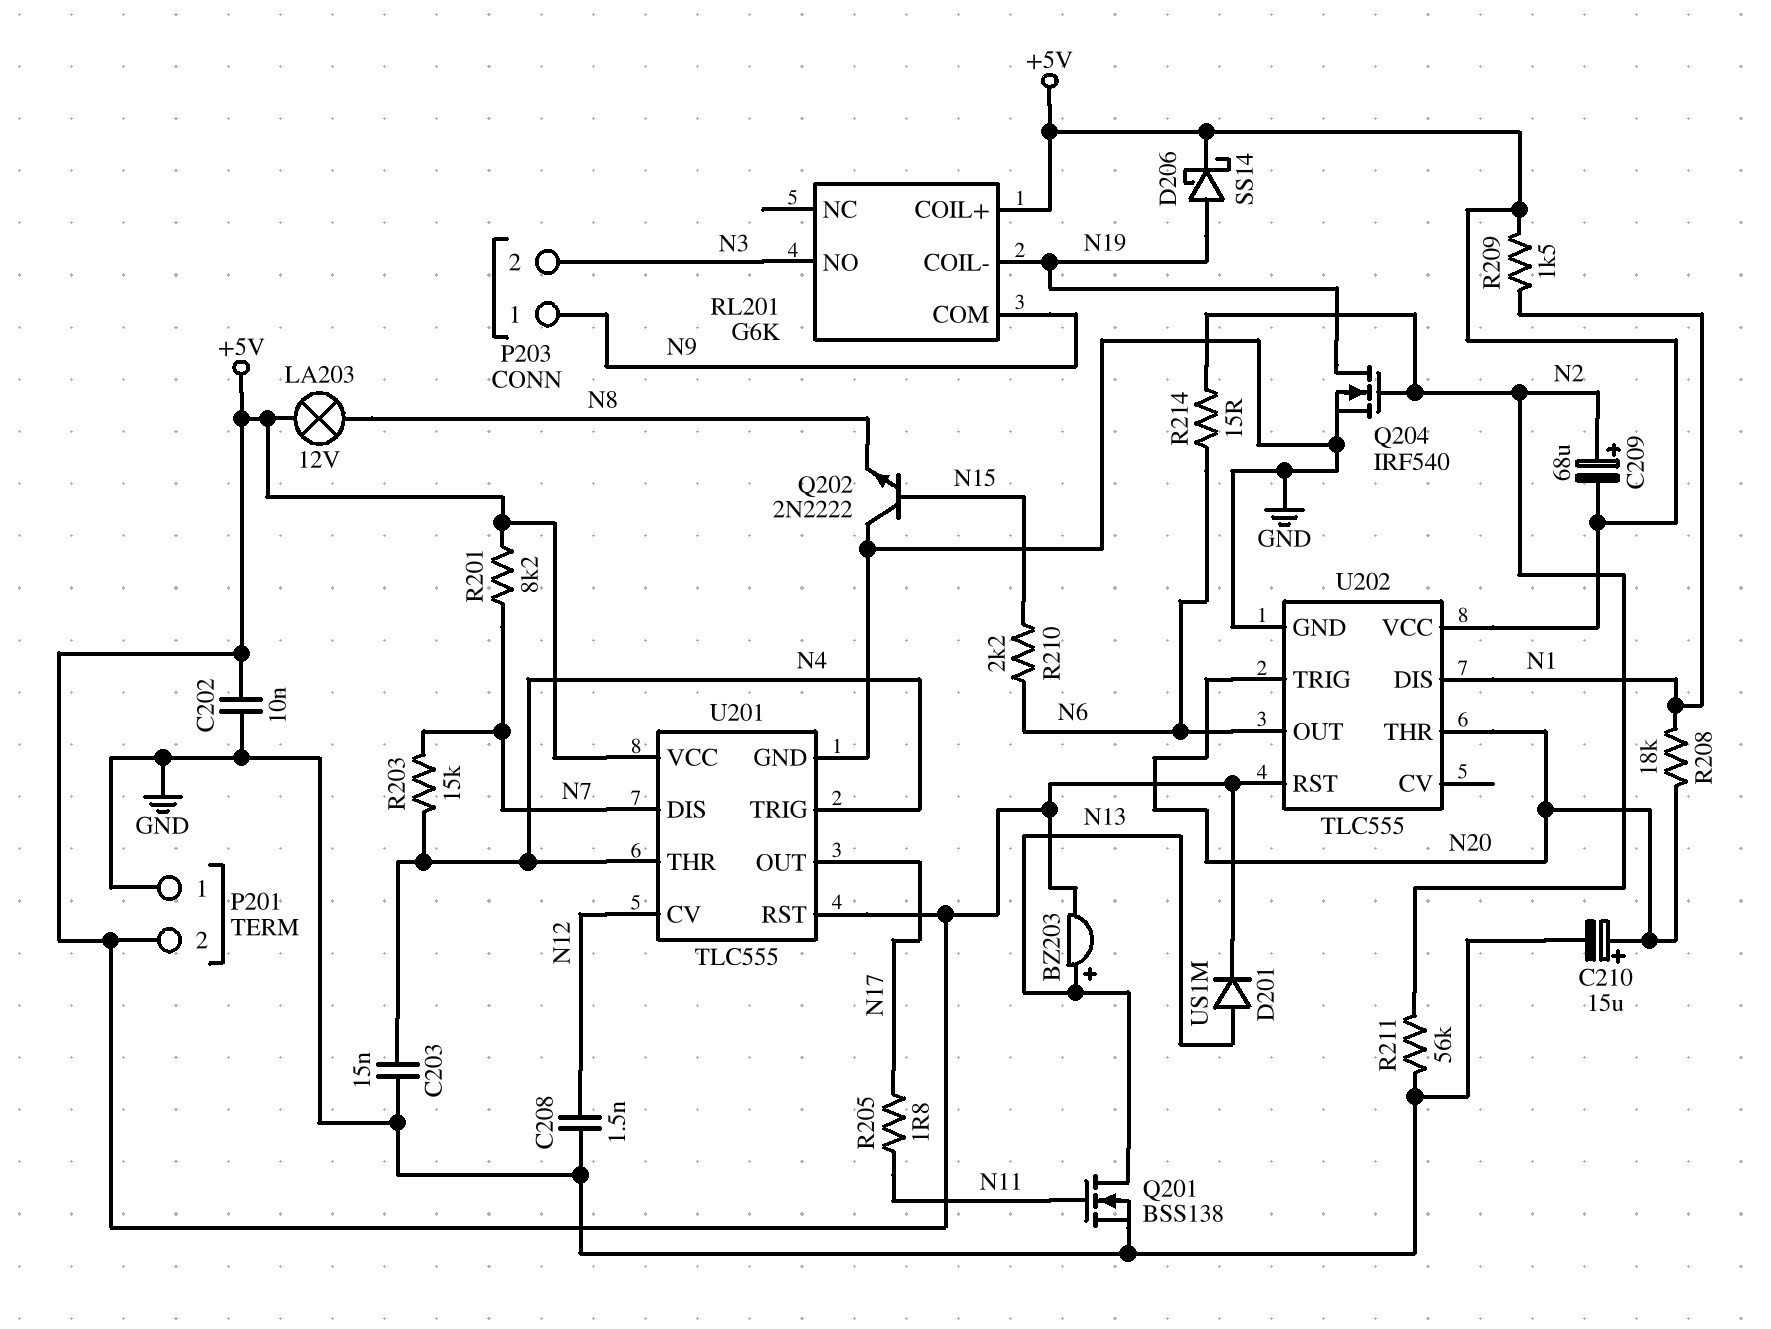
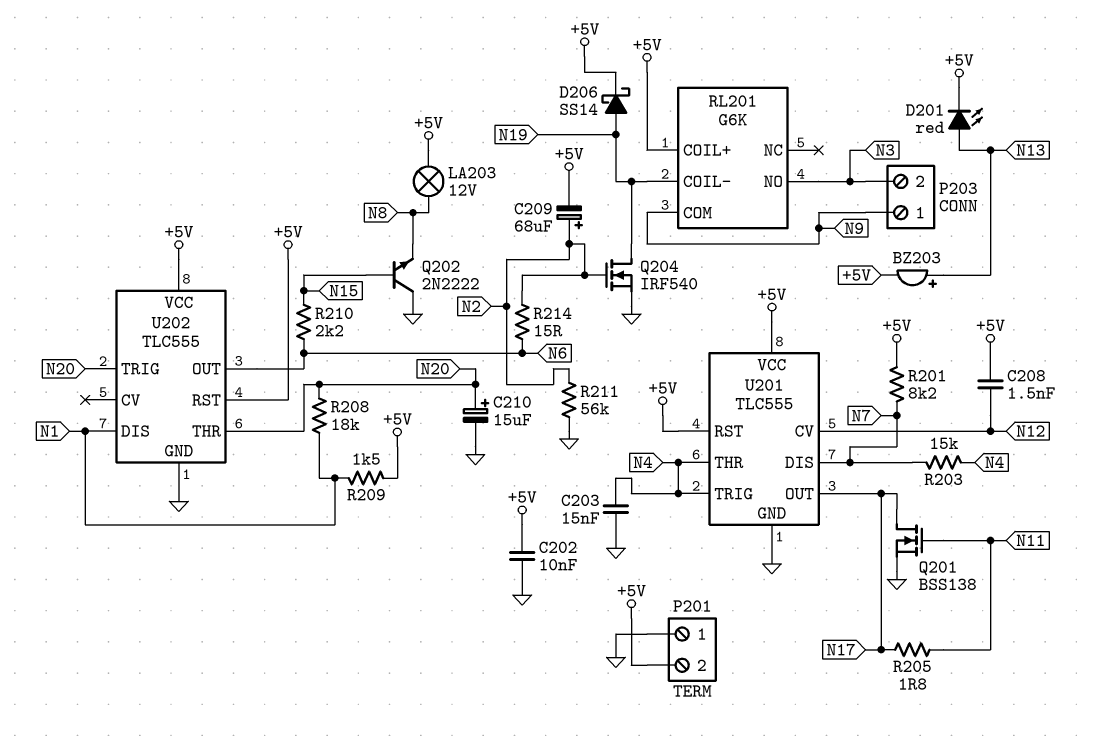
C208: 1.5nF (GND, N12) -> 1.5nF (+5V, N12)
D201: diode US1M (A N13, K +5V) -> LED red (A N13, K +5V)
Q201: NMOS BSS138 (G N11, D N13, S GND) -> NMOS BSS138 (G N11, D N17, S GND)

